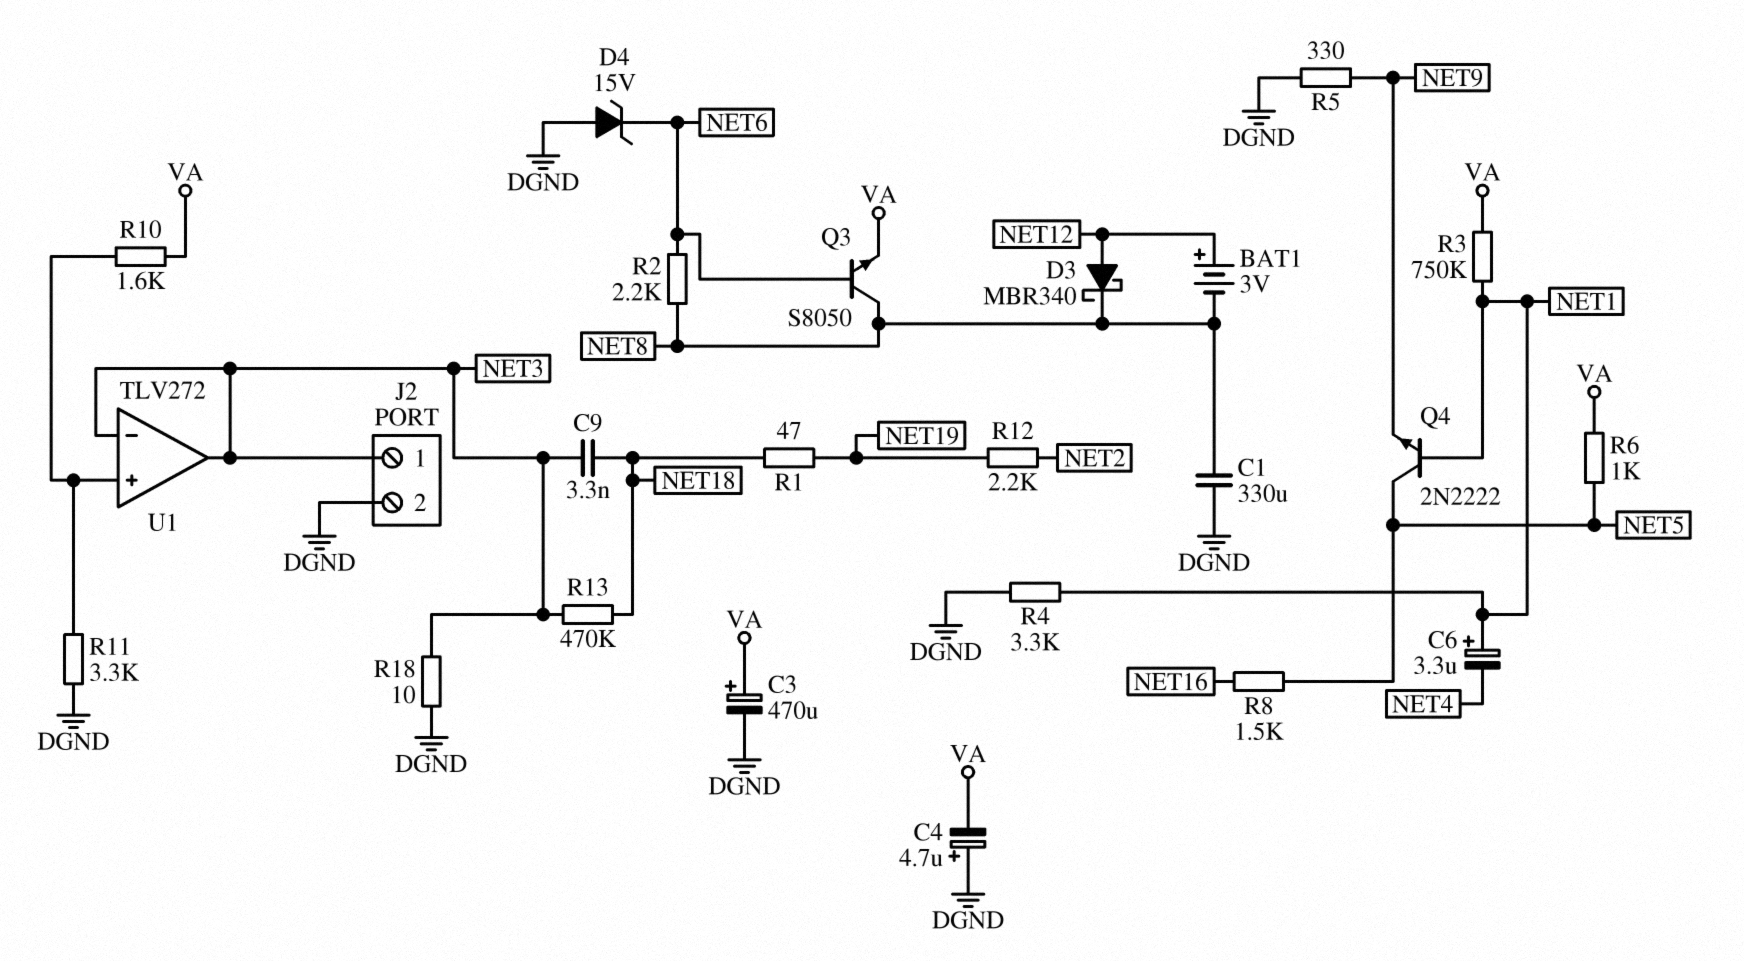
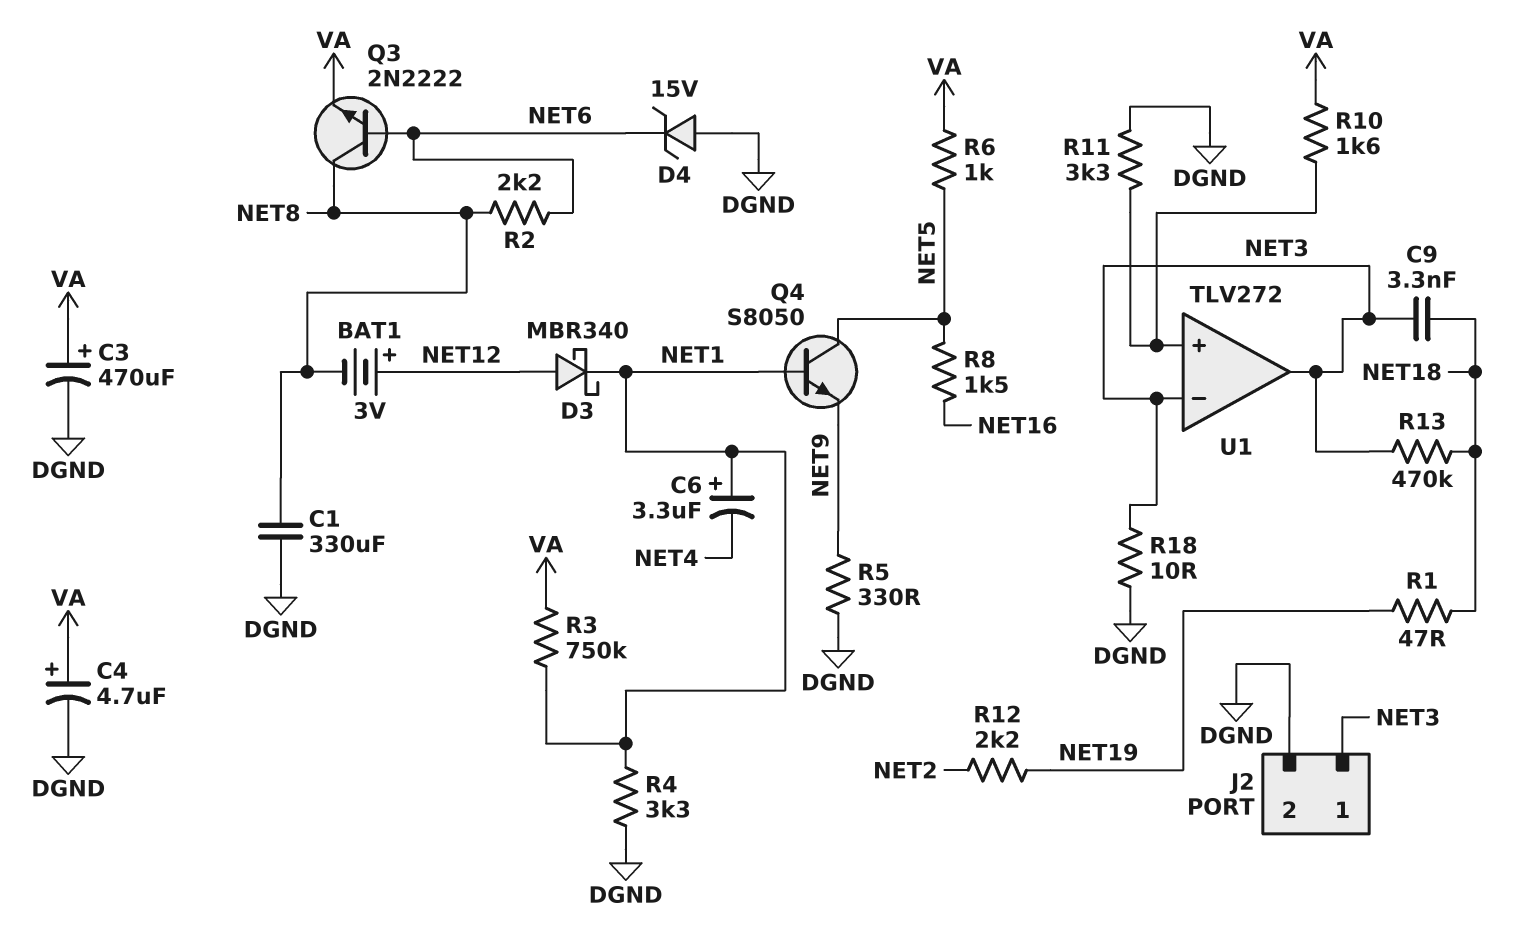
C4: 4.7uF (plus DGND, minus VA) -> 4.7uF (plus VA, minus DGND)
D3: schottky MBR340 (A NET12, K NET8) -> schottky MBR340 (A NET12, K NET1)
Q3: NPN S8050 (B NET6, C NET8, E VA) -> NPN 2N2222 (B NET6, C NET8, E VA)
Q4: NPN 2N2222 (B NET1, C NET5, E NET9) -> NPN S8050 (B NET1, C NET5, E NET9)

